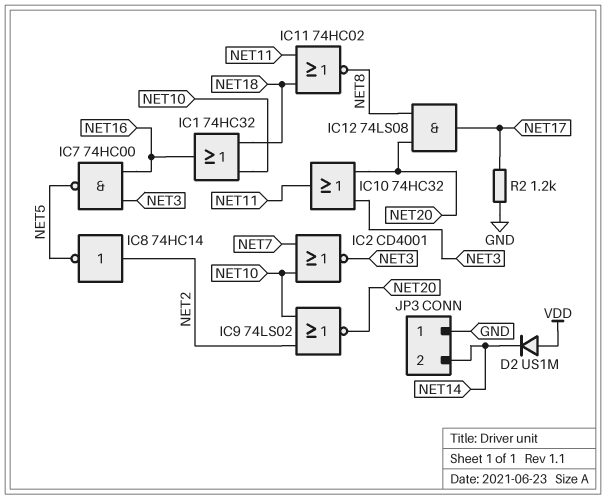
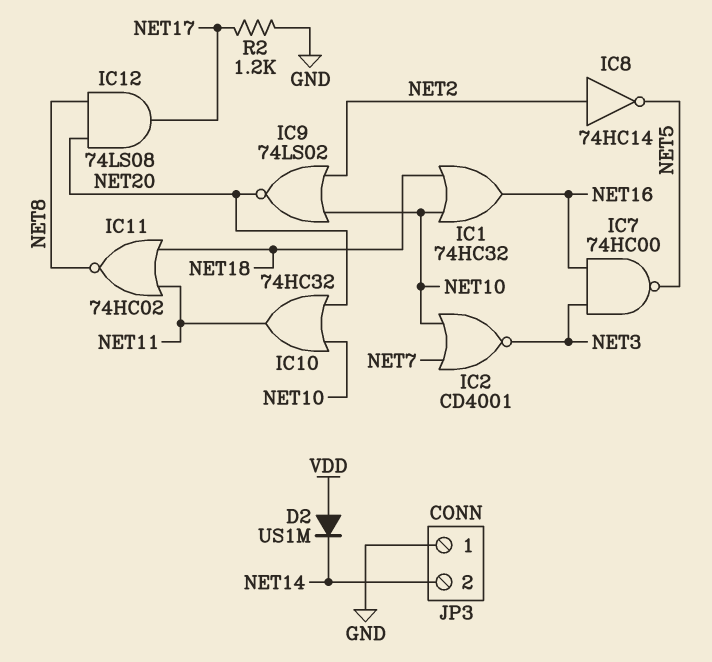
IC10: OR 74HC32 (in NET3, in NET20, out NET11) -> OR 74HC32 (in NET10, in NET20, out NET11)

